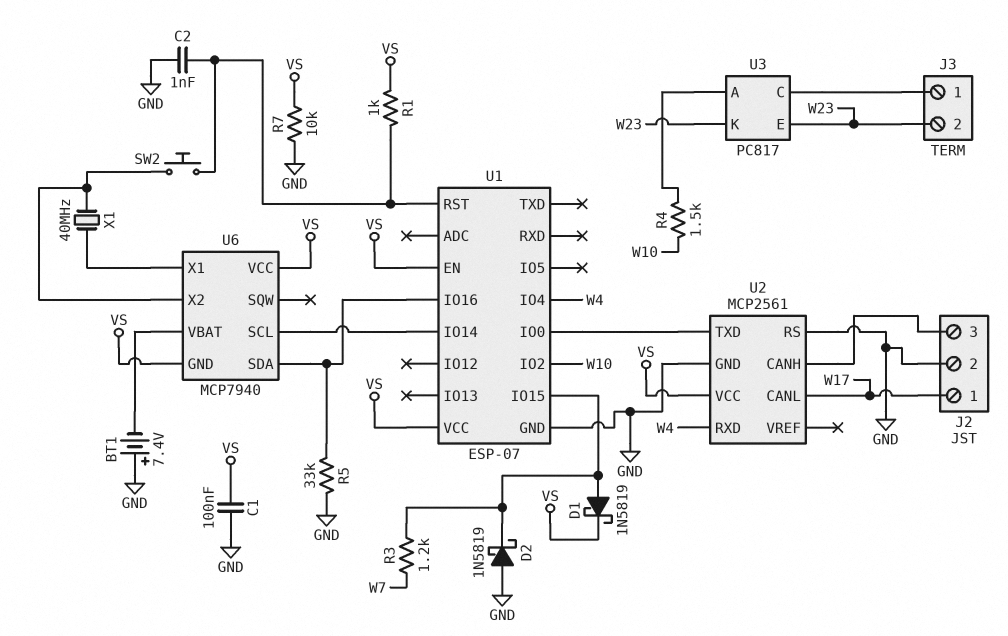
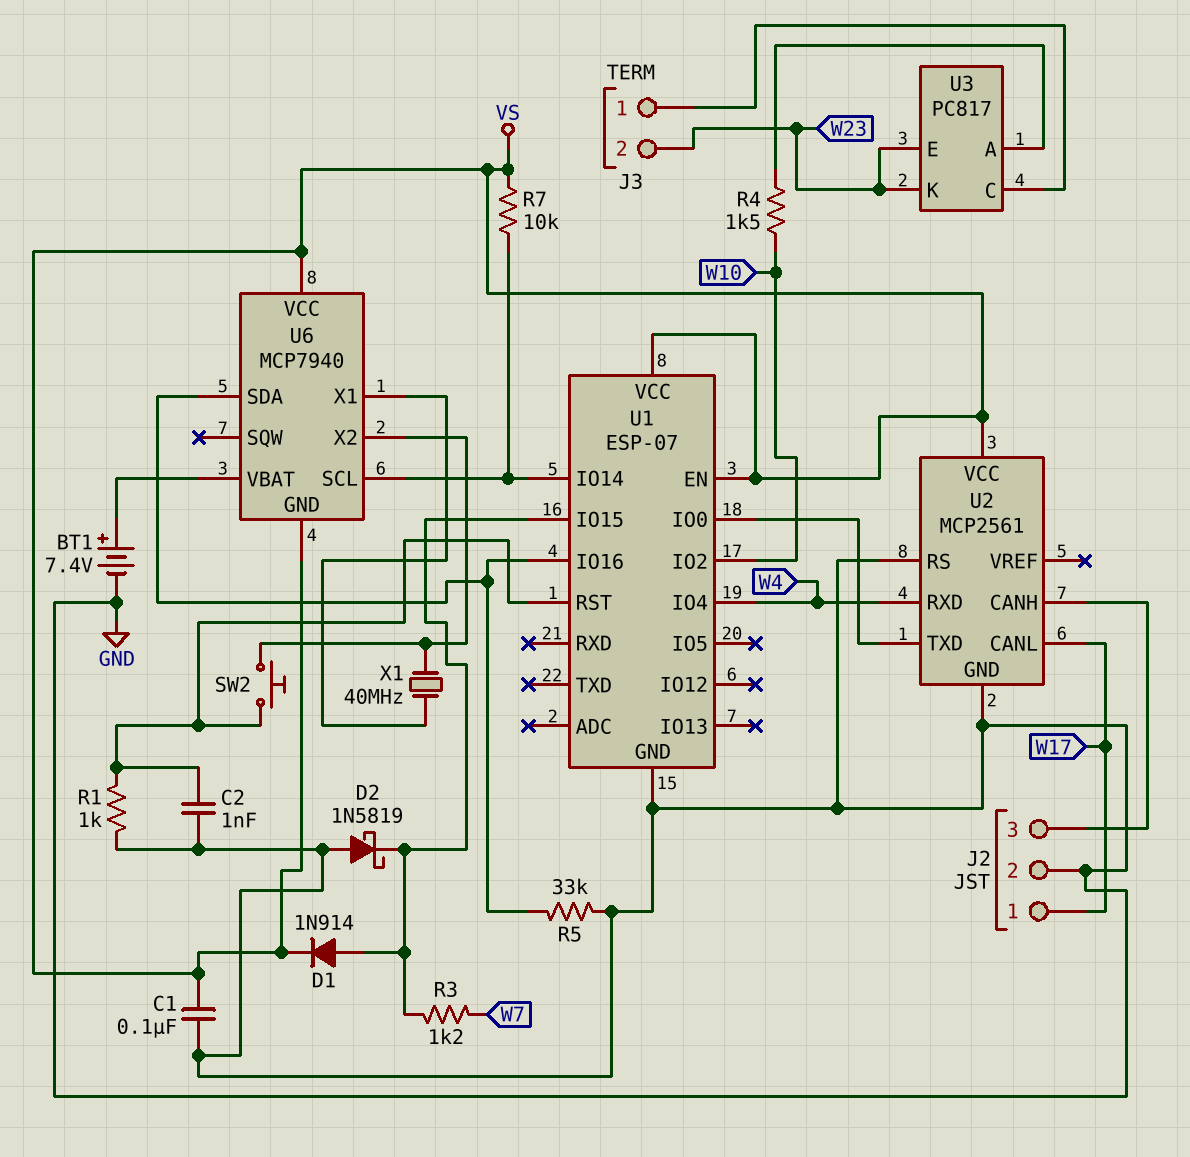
BT1: 7.4V (plus GND, minus U6/VBAT) -> 7.4V (plus U6/VBAT, minus GND)
D1: schottky 1N5819 (A U1/IO15, K VS) -> diode 1N914 (A U1/IO15, K VS)
R1: 1k (U1/RST, VS) -> 1k (GND, U1/RST)
R7: 10k (GND, VS) -> 10k (U1/IO14, VS)

